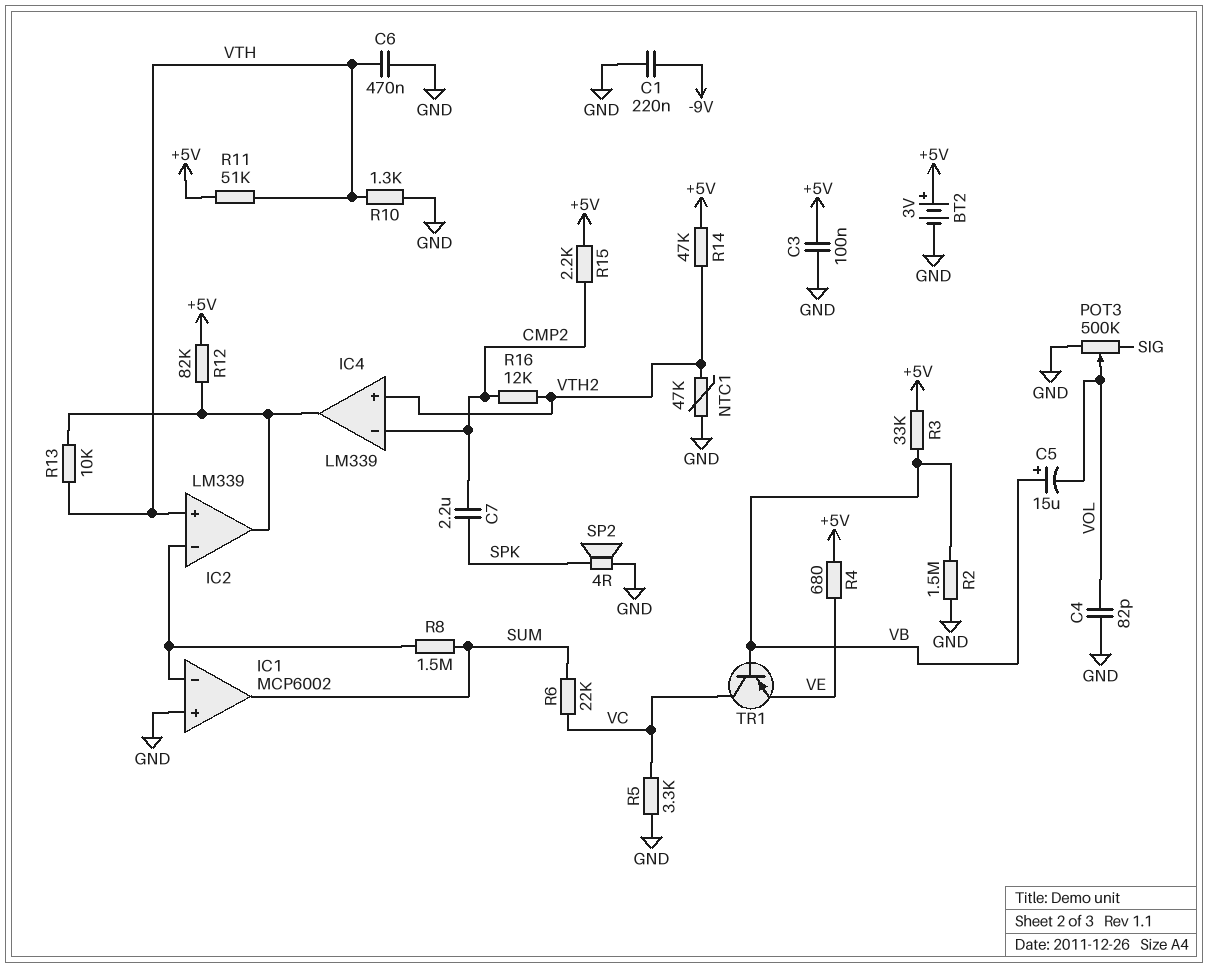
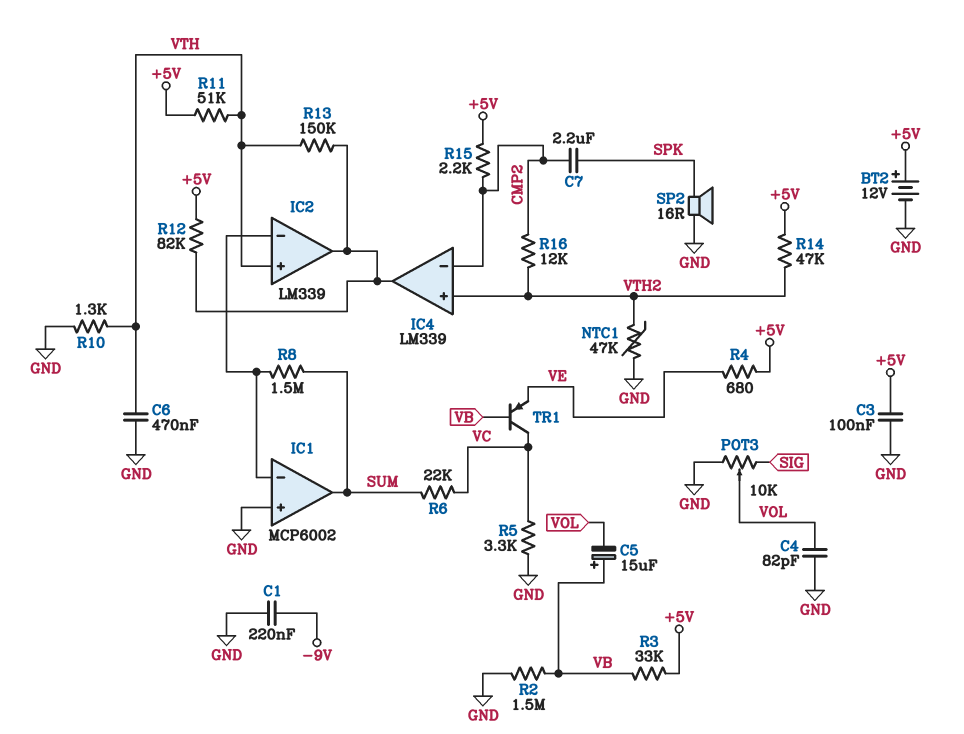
BT2: 3V (plus +5V, minus GND) -> 12V (plus +5V, minus GND)
POT3: 500k (GND, SIG, wiper VOL) -> 10k (GND, SIG, wiper VOL)
R13: 10k (IC2/out, VTH) -> 150k (IC2/out, VTH)
SP2: speaker 4R (GND, SPK) -> speaker 16R (GND, SPK)

